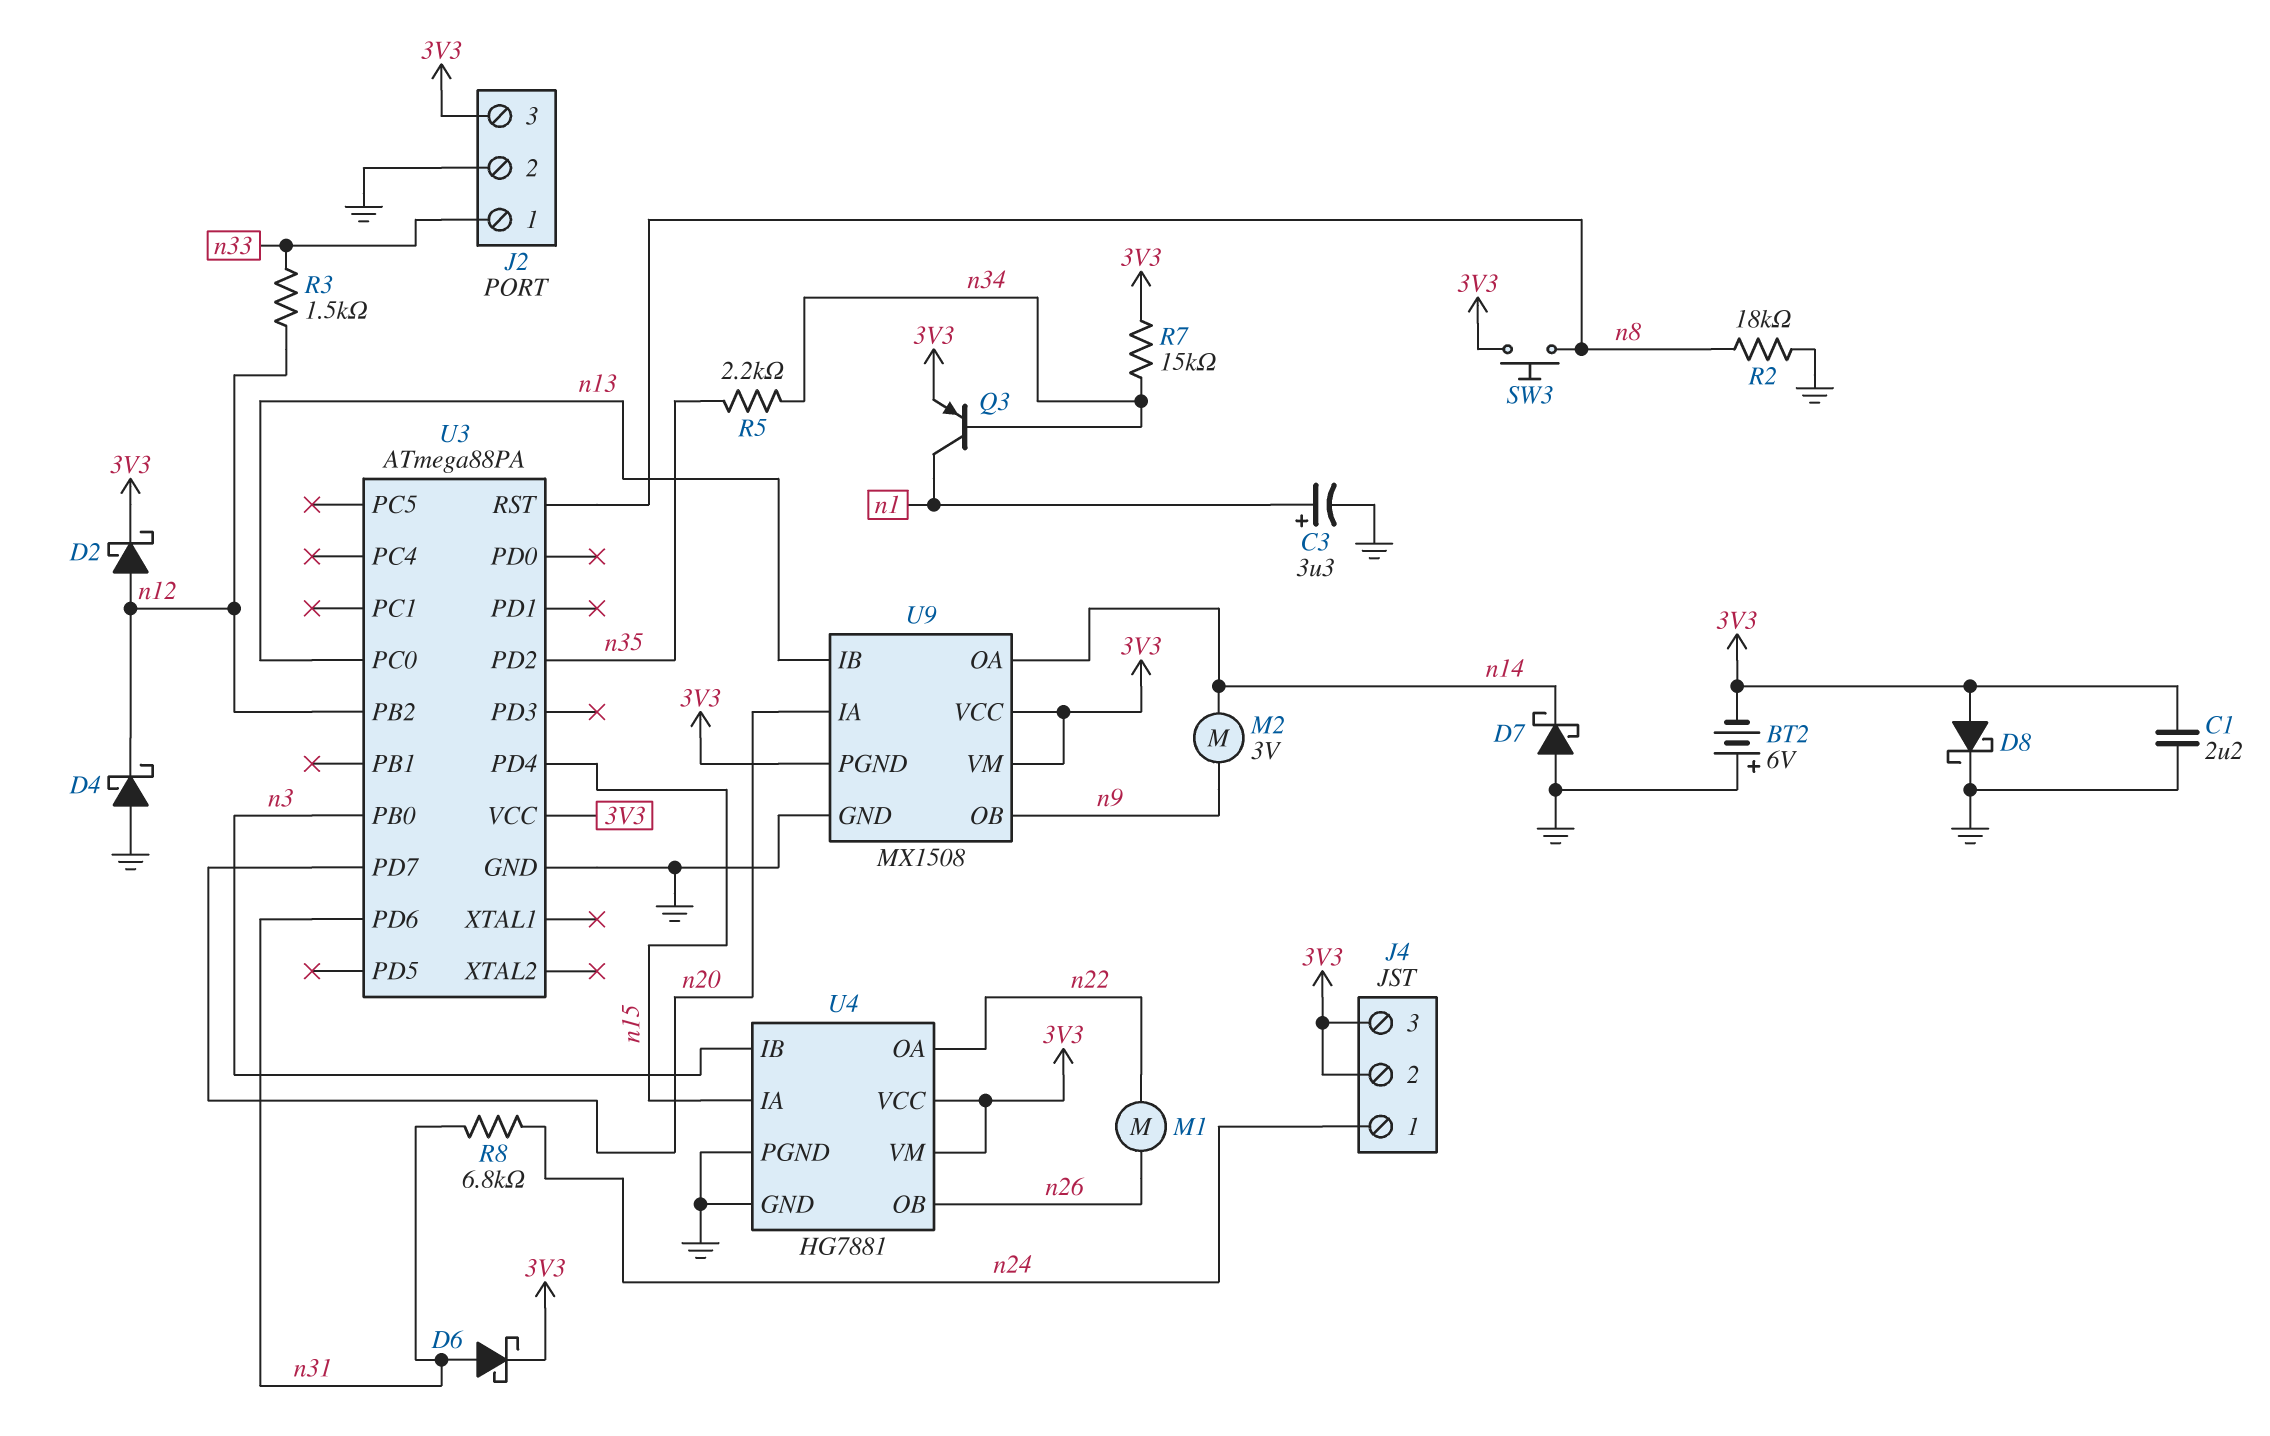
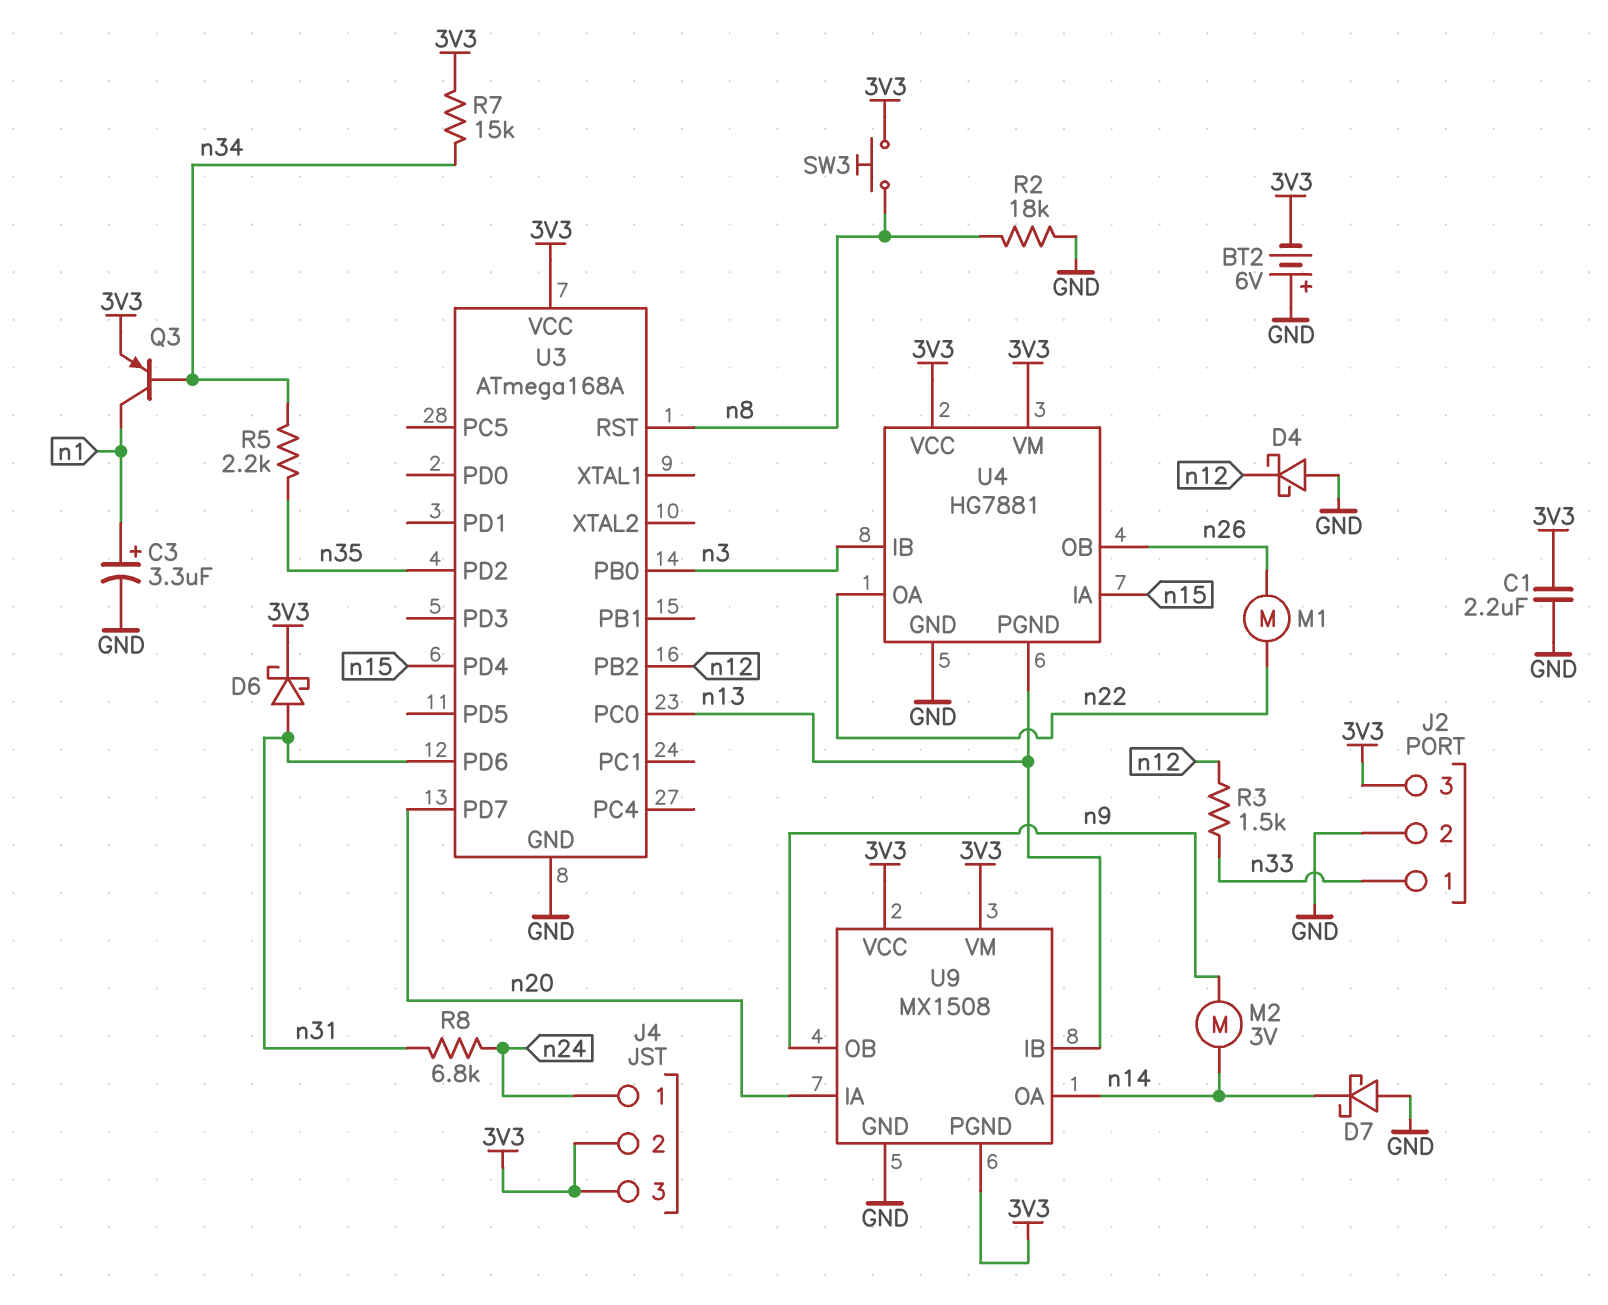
D2: schottky (A n12, K 3V3) -> none
D8: schottky (A 3V3, K GND) -> none
U3: ATmega88PA -> ATmega168A
U4 pin PGND: GND -> n13

